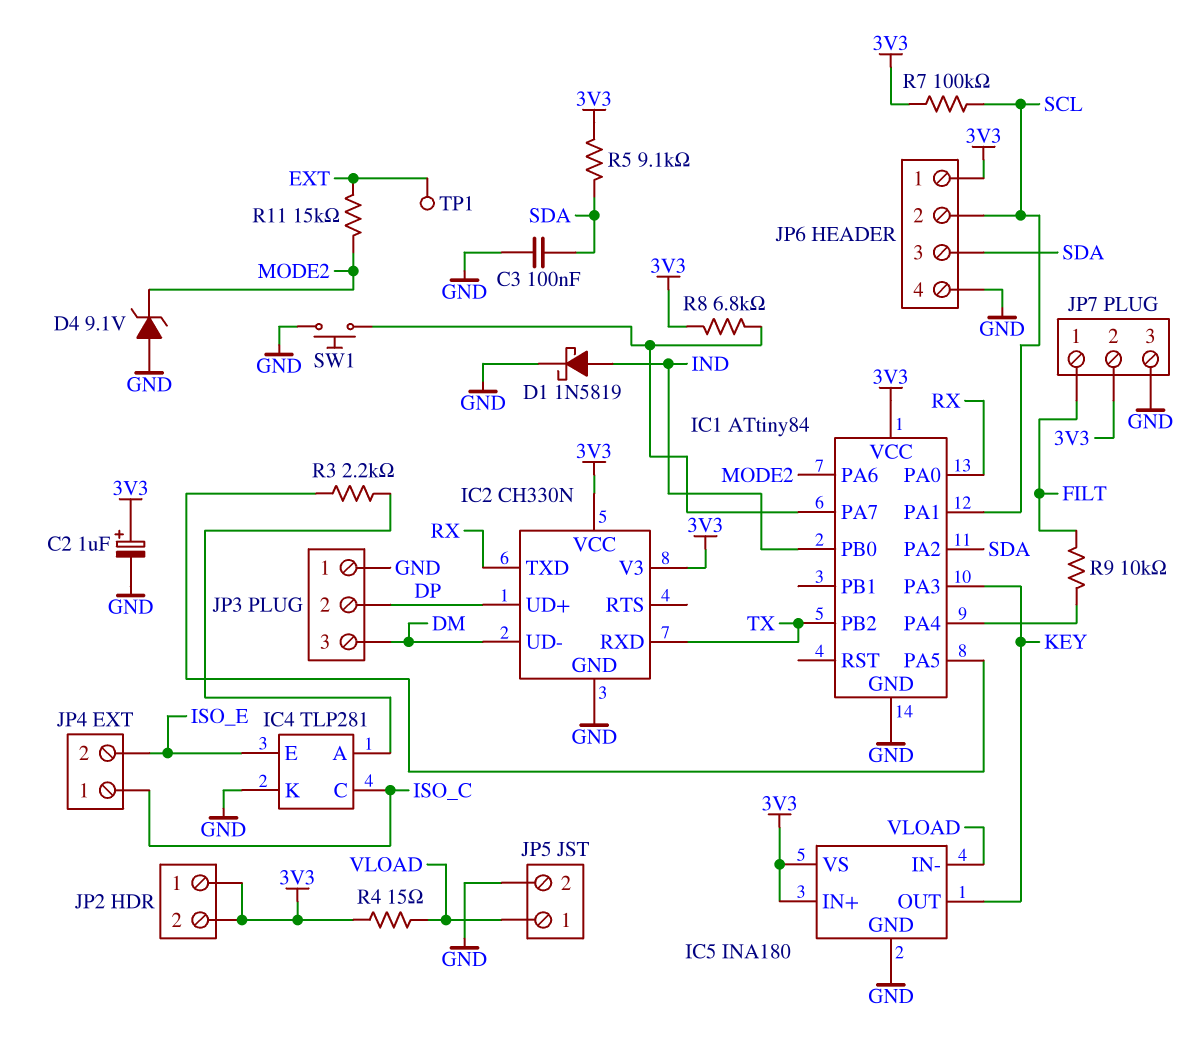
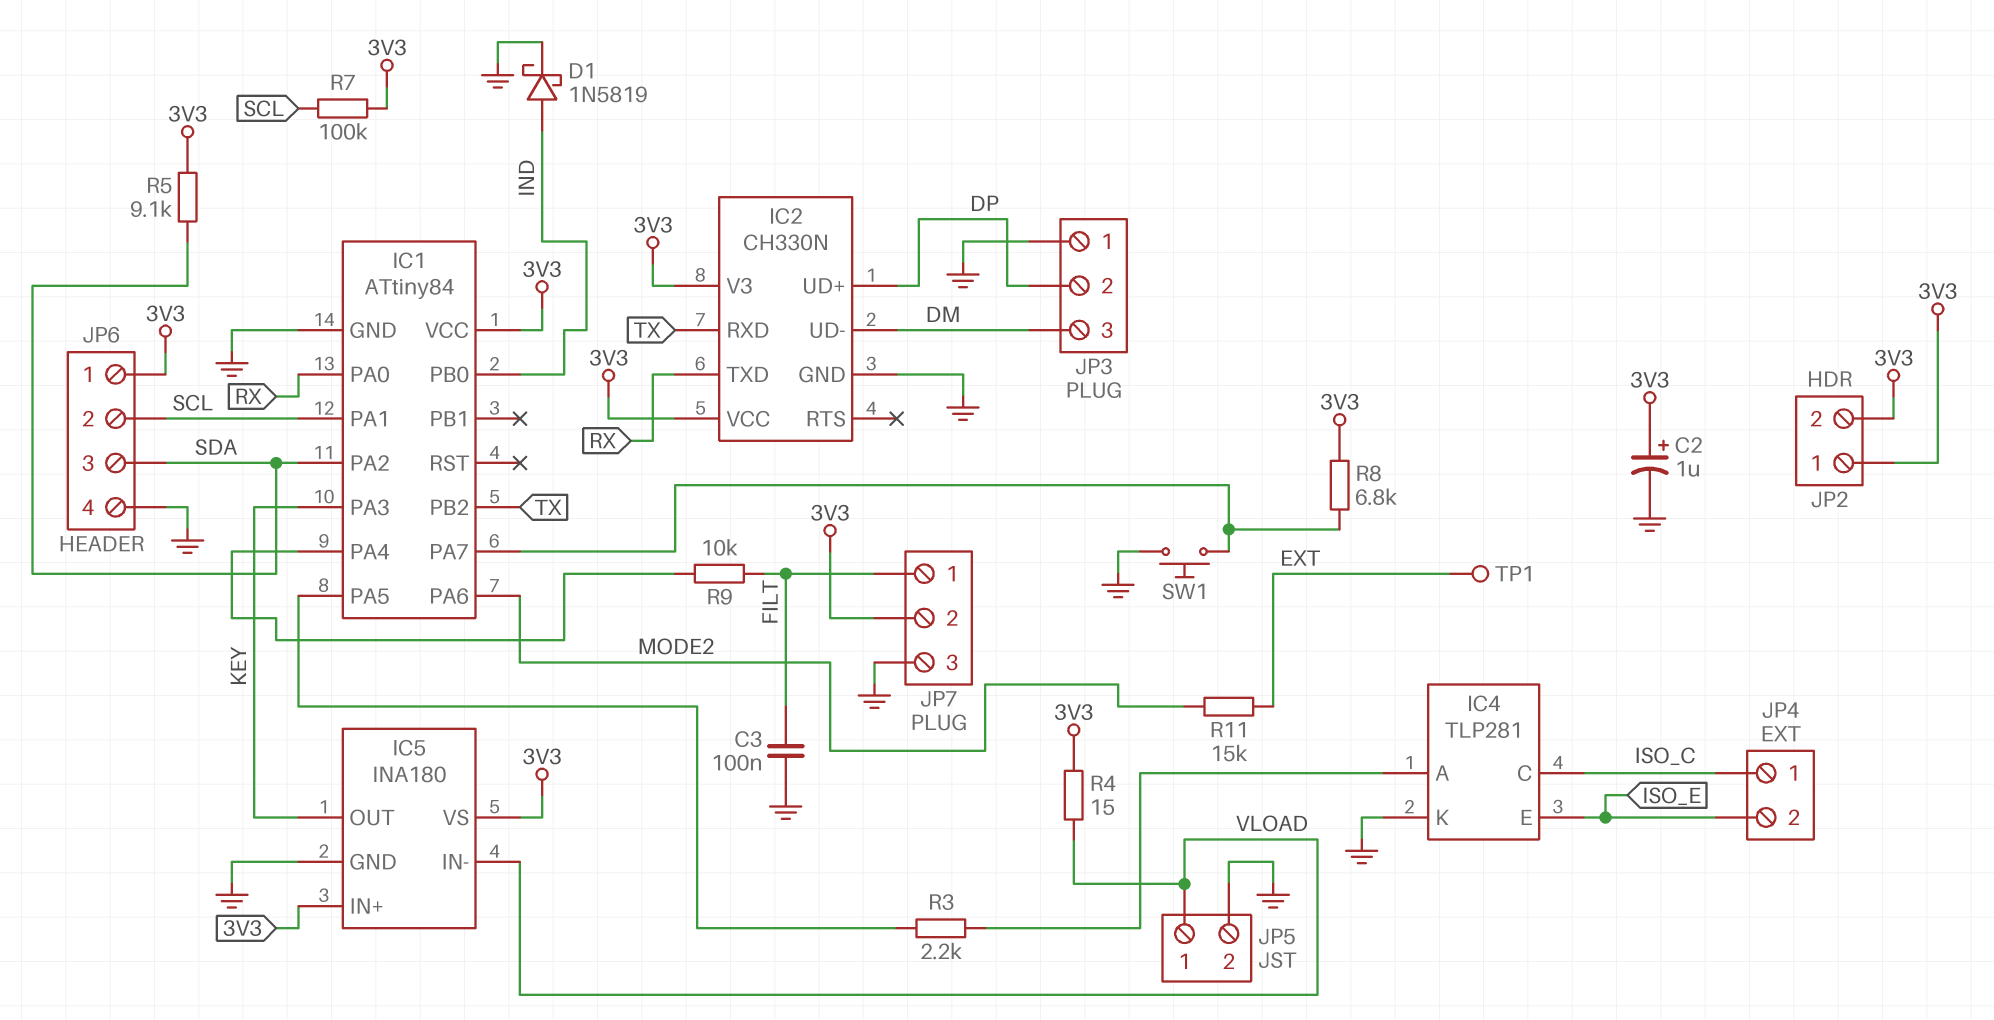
C3: 100nF (GND, SDA) -> 100nF (FILT, GND)
D4: zener 9.1V (A GND, K MODE2) -> none

